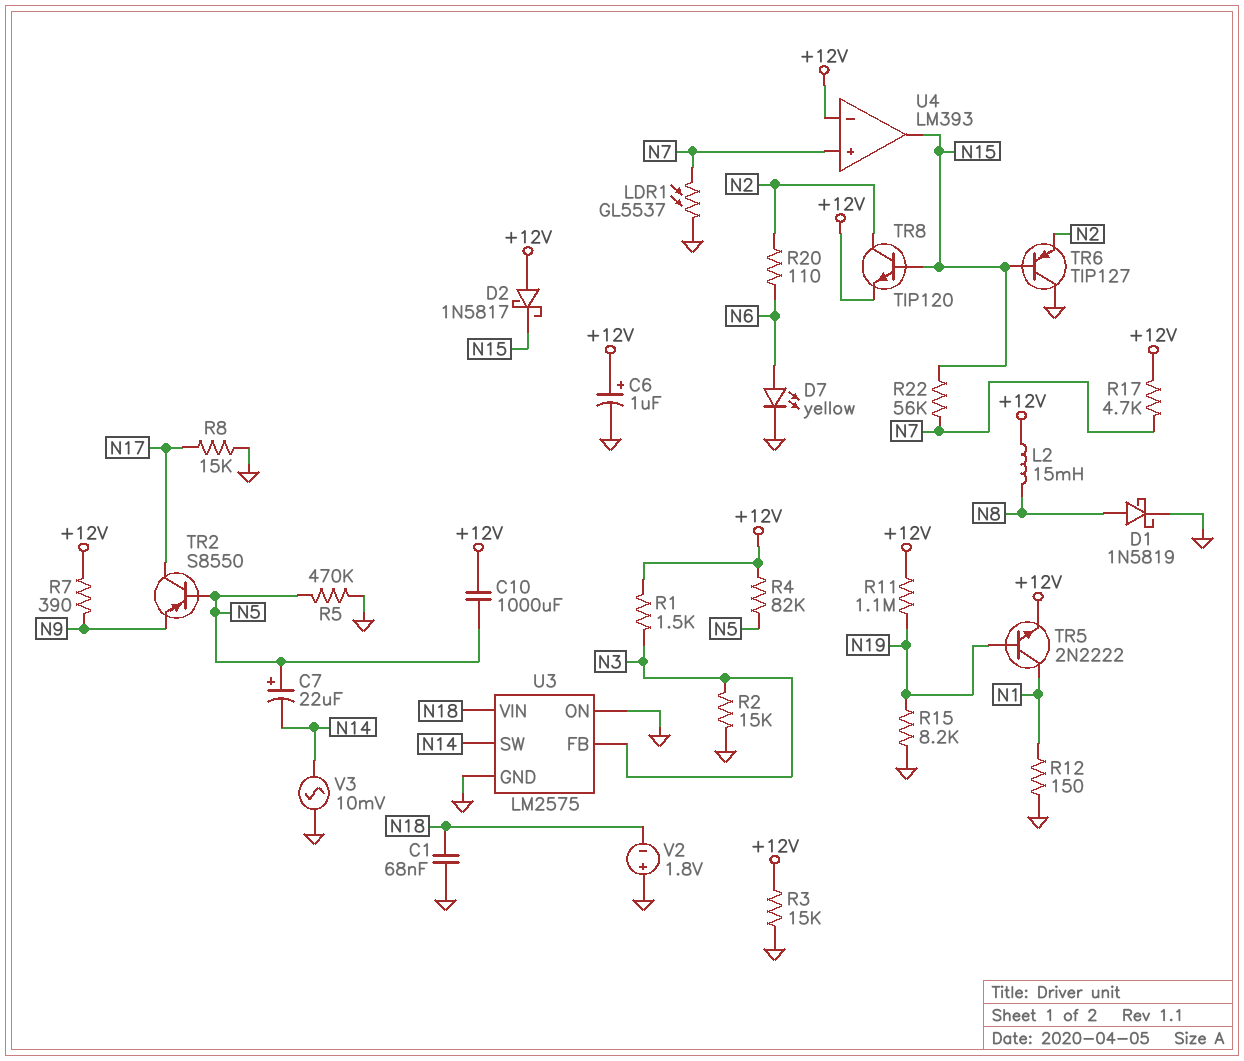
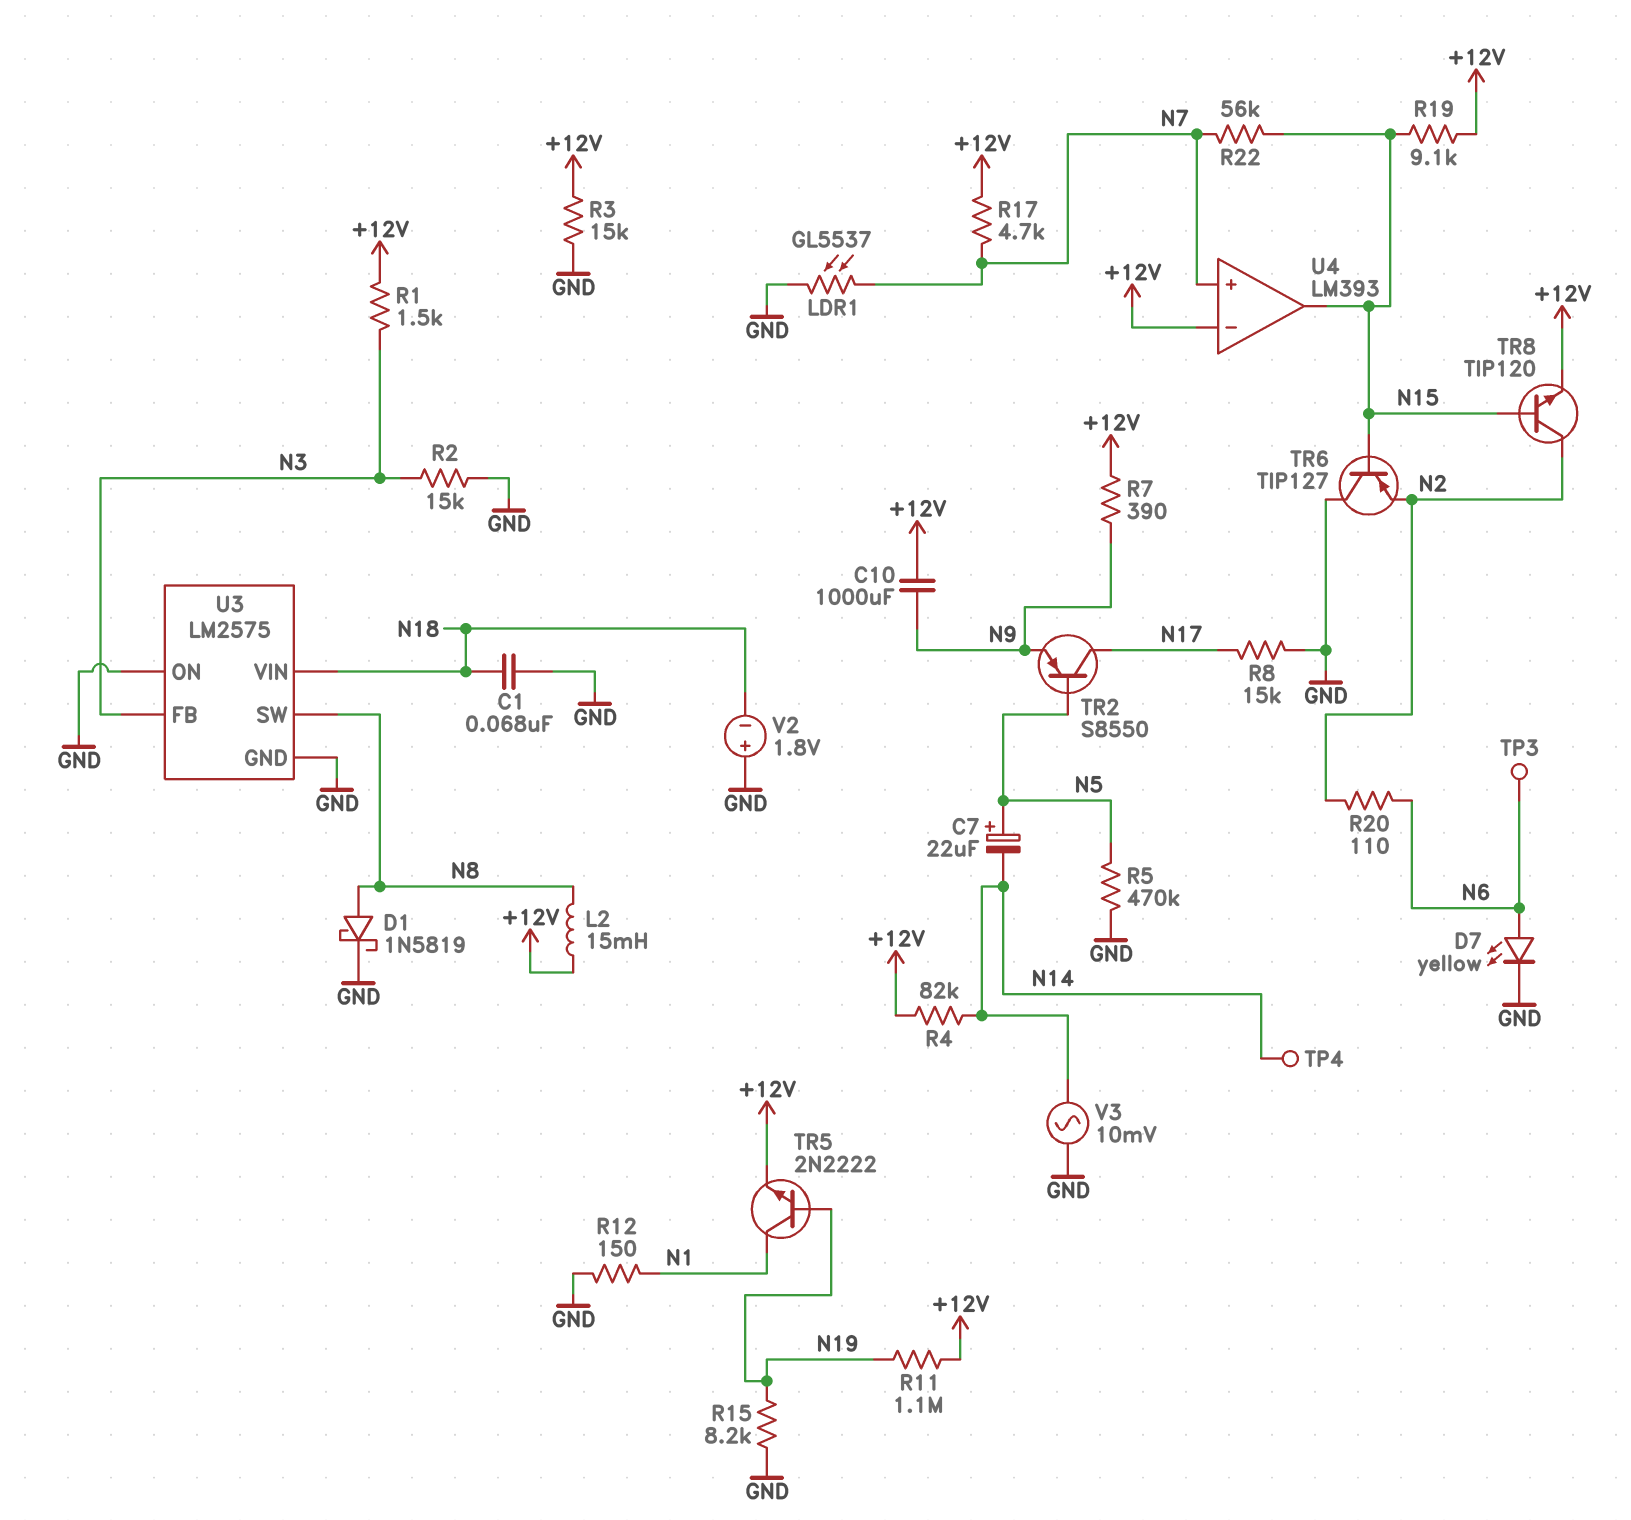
C6: 1uF (plus +12V, minus GND) -> none
C10: 1000uF (+12V, N5) -> 1000uF (+12V, N9)
D2: schottky 1N5817 (A +12V, K N15) -> none
R4: 82k (+12V, N5) -> 82k (+12V, N14)
R19: none -> 9.1k (+12V, N15)
TP3: none -> test point (N6)
TP4: none -> test point (N14)
U3 pin SW: N14 -> N8

